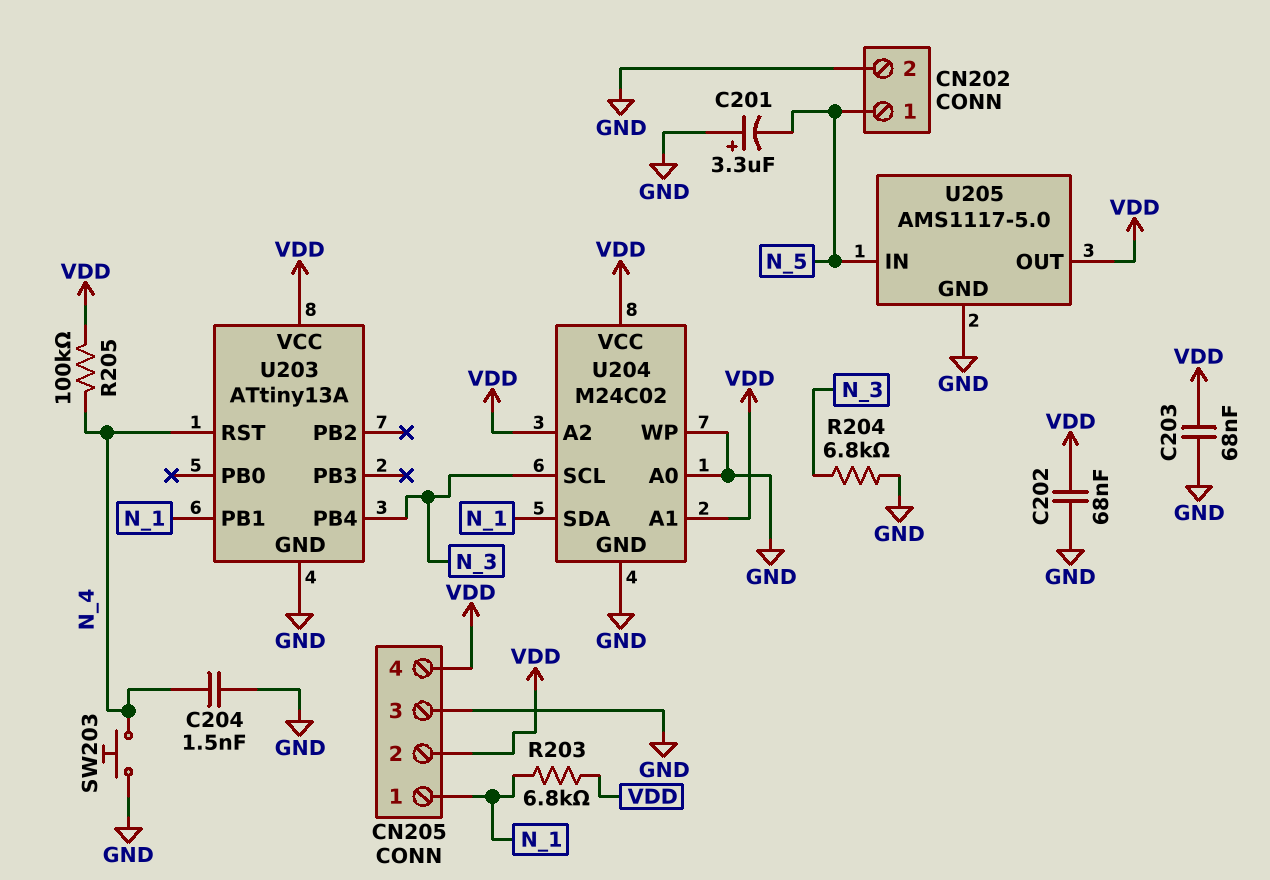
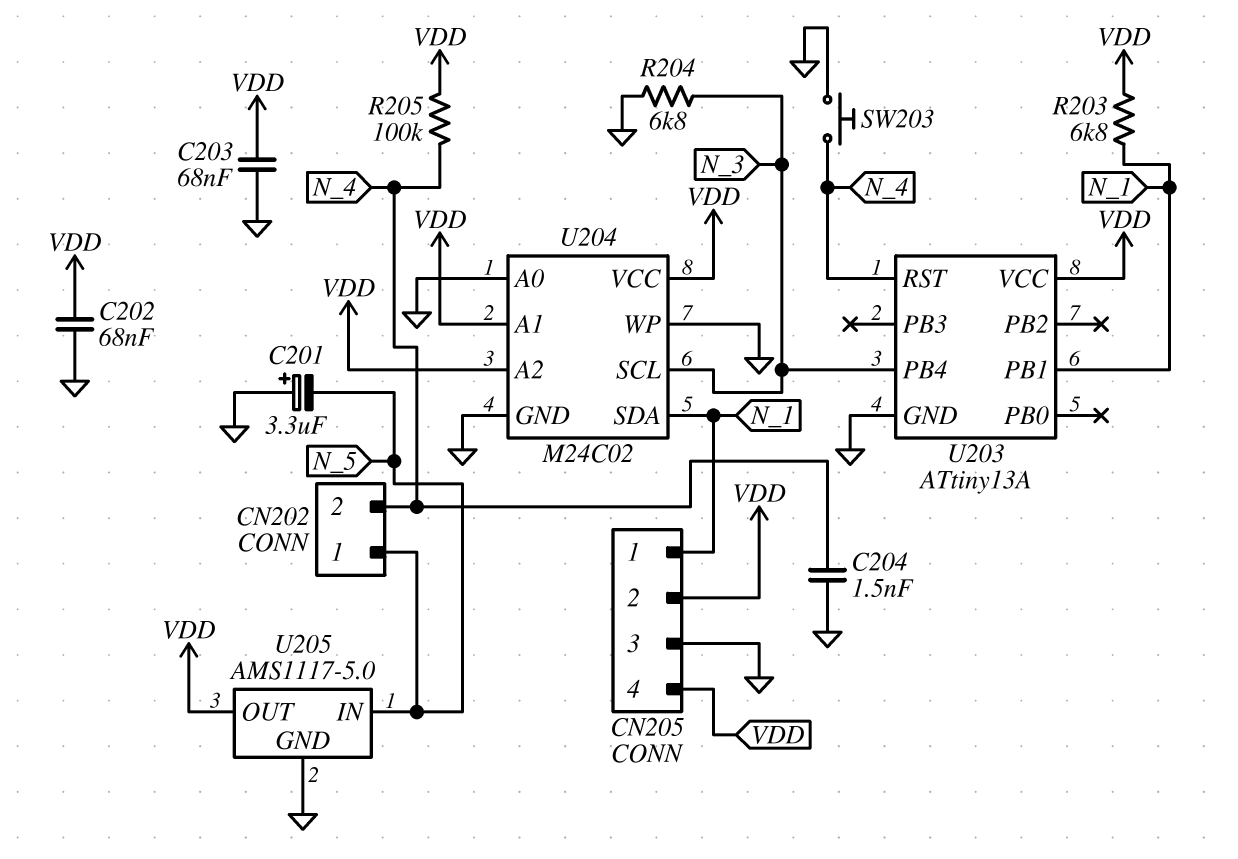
CN202 pin 2: GND -> N_4

